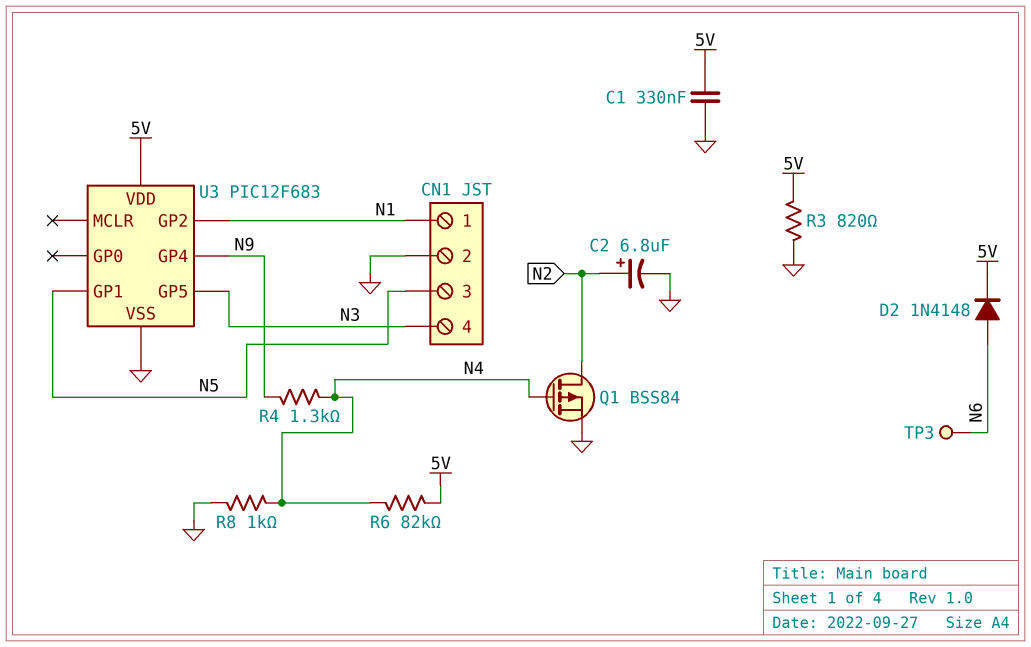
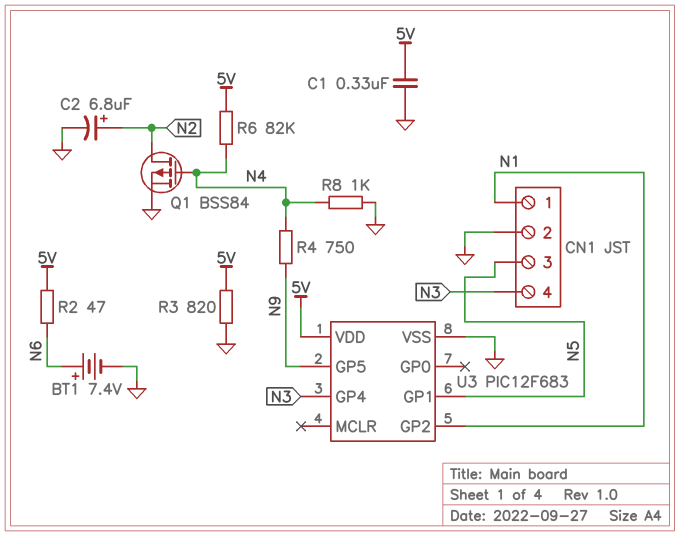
BT1: none -> 7.4V (plus N6, minus GND)
D2: diode 1N4148 (A N6, K 5V) -> none
R2: none -> 47 (5V, N6)
R4: 1.3k (N4, N9) -> 750 (N4, N9)
TP3: test point (N6) -> none
U3 pin GP4: N9 -> N3
U3 pin GP5: N3 -> N9

